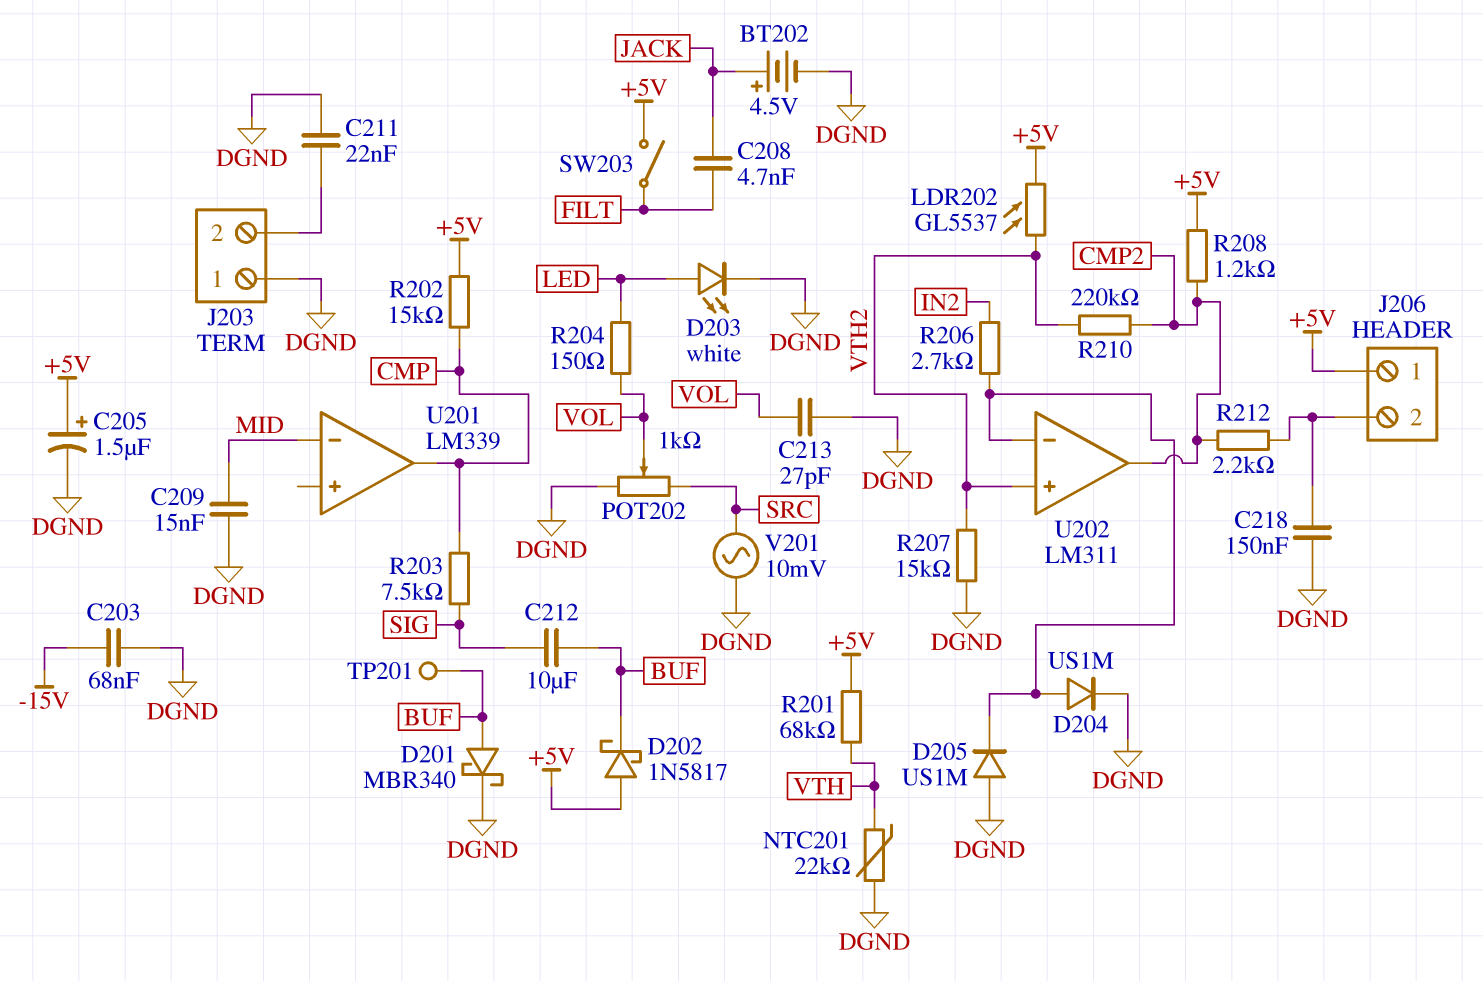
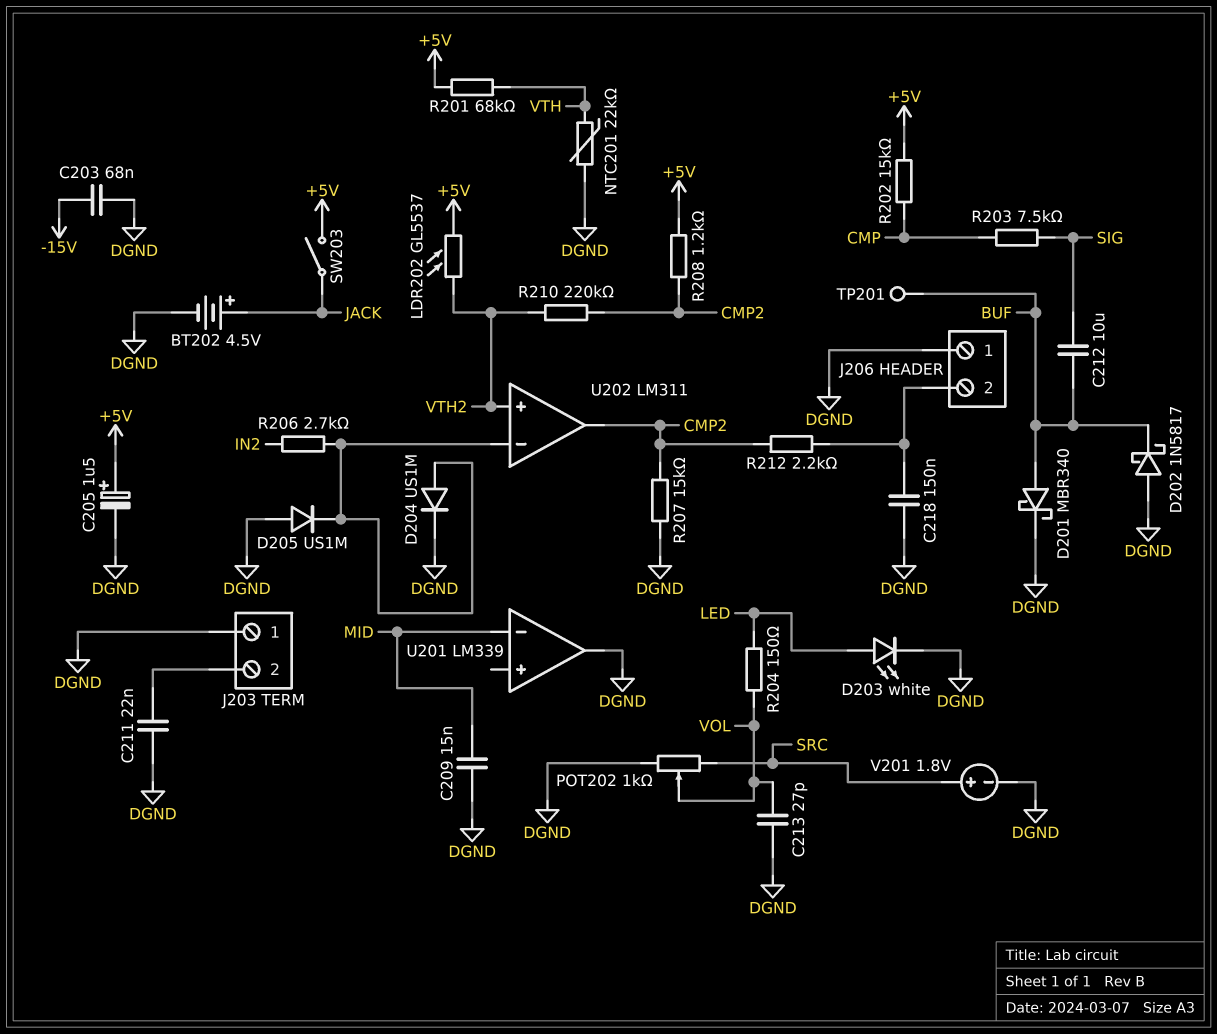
C208: 4.7nF (FILT, JACK) -> none
D202: schottky 1N5817 (A +5V, K BUF) -> schottky 1N5817 (A DGND, K BUF)
J206 pin 1: +5V -> DGND
R207: 15k (DGND, VTH2) -> 15k (CMP2, DGND)
SW203: switch (+5V, FILT) -> switch (+5V, JACK)
U201 pin out: CMP -> DGND
V201: AC 10mV (DGND, SRC) -> 1.8V (plus SRC, minus DGND)

